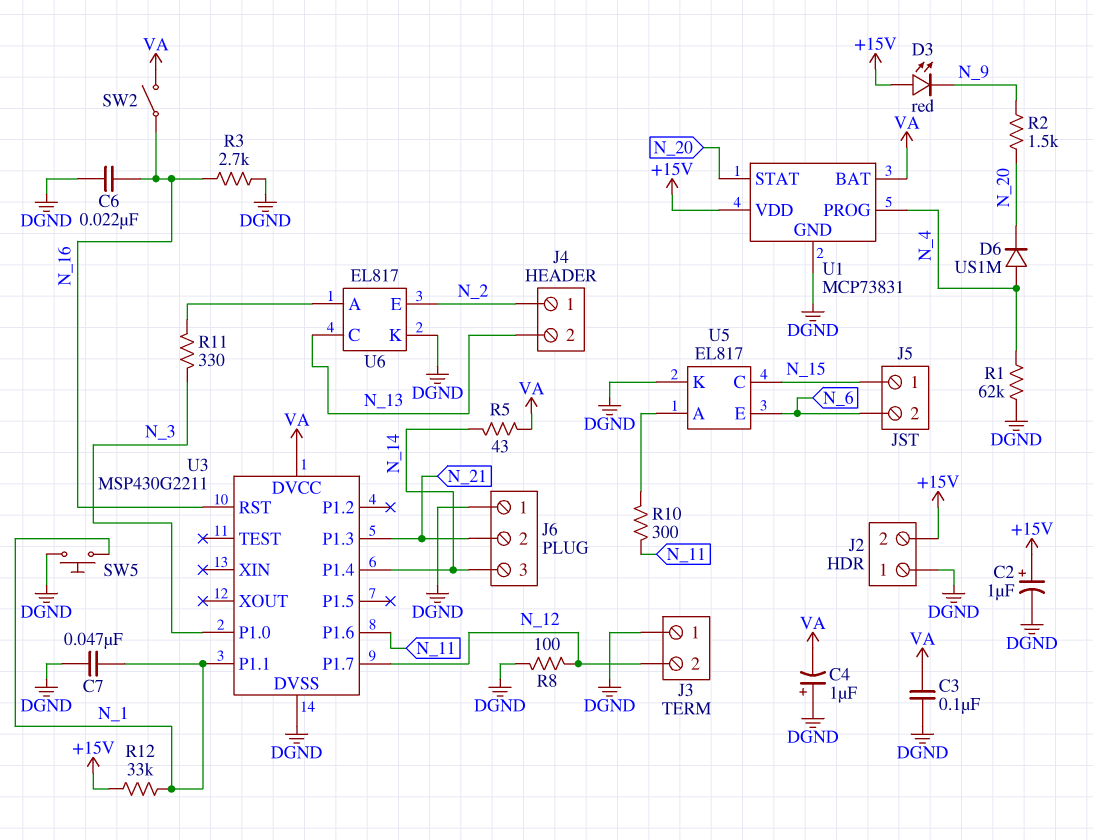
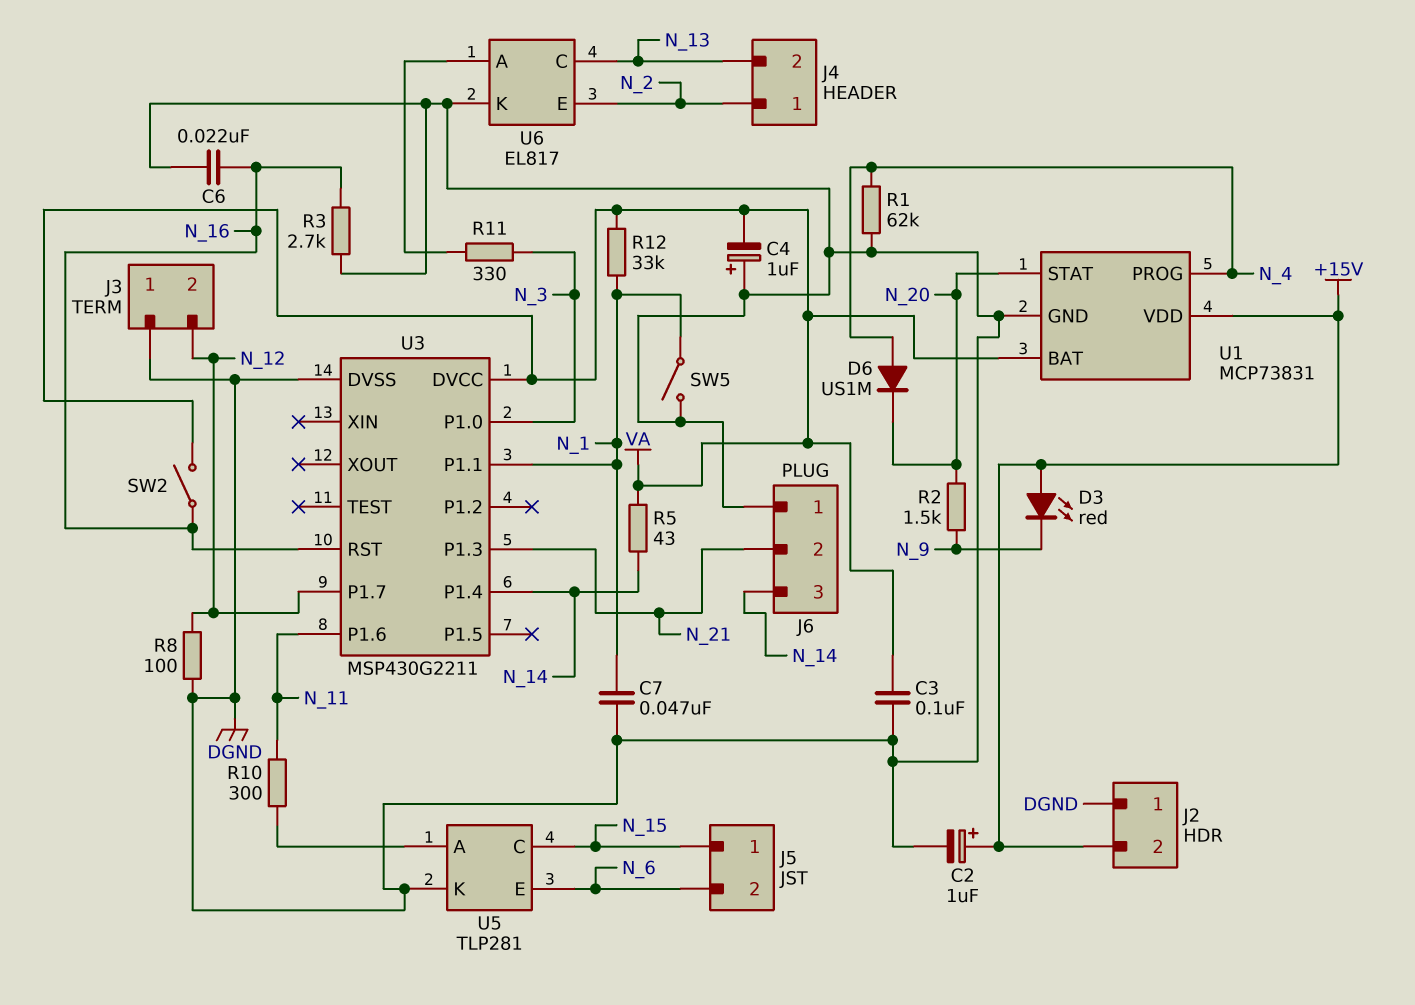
R12: 33k (+15V, N_1) -> 33k (N_1, VA)
SW5: button (DGND, N_1) -> switch (DGND, N_1)
U5: EL817 -> TLP281

